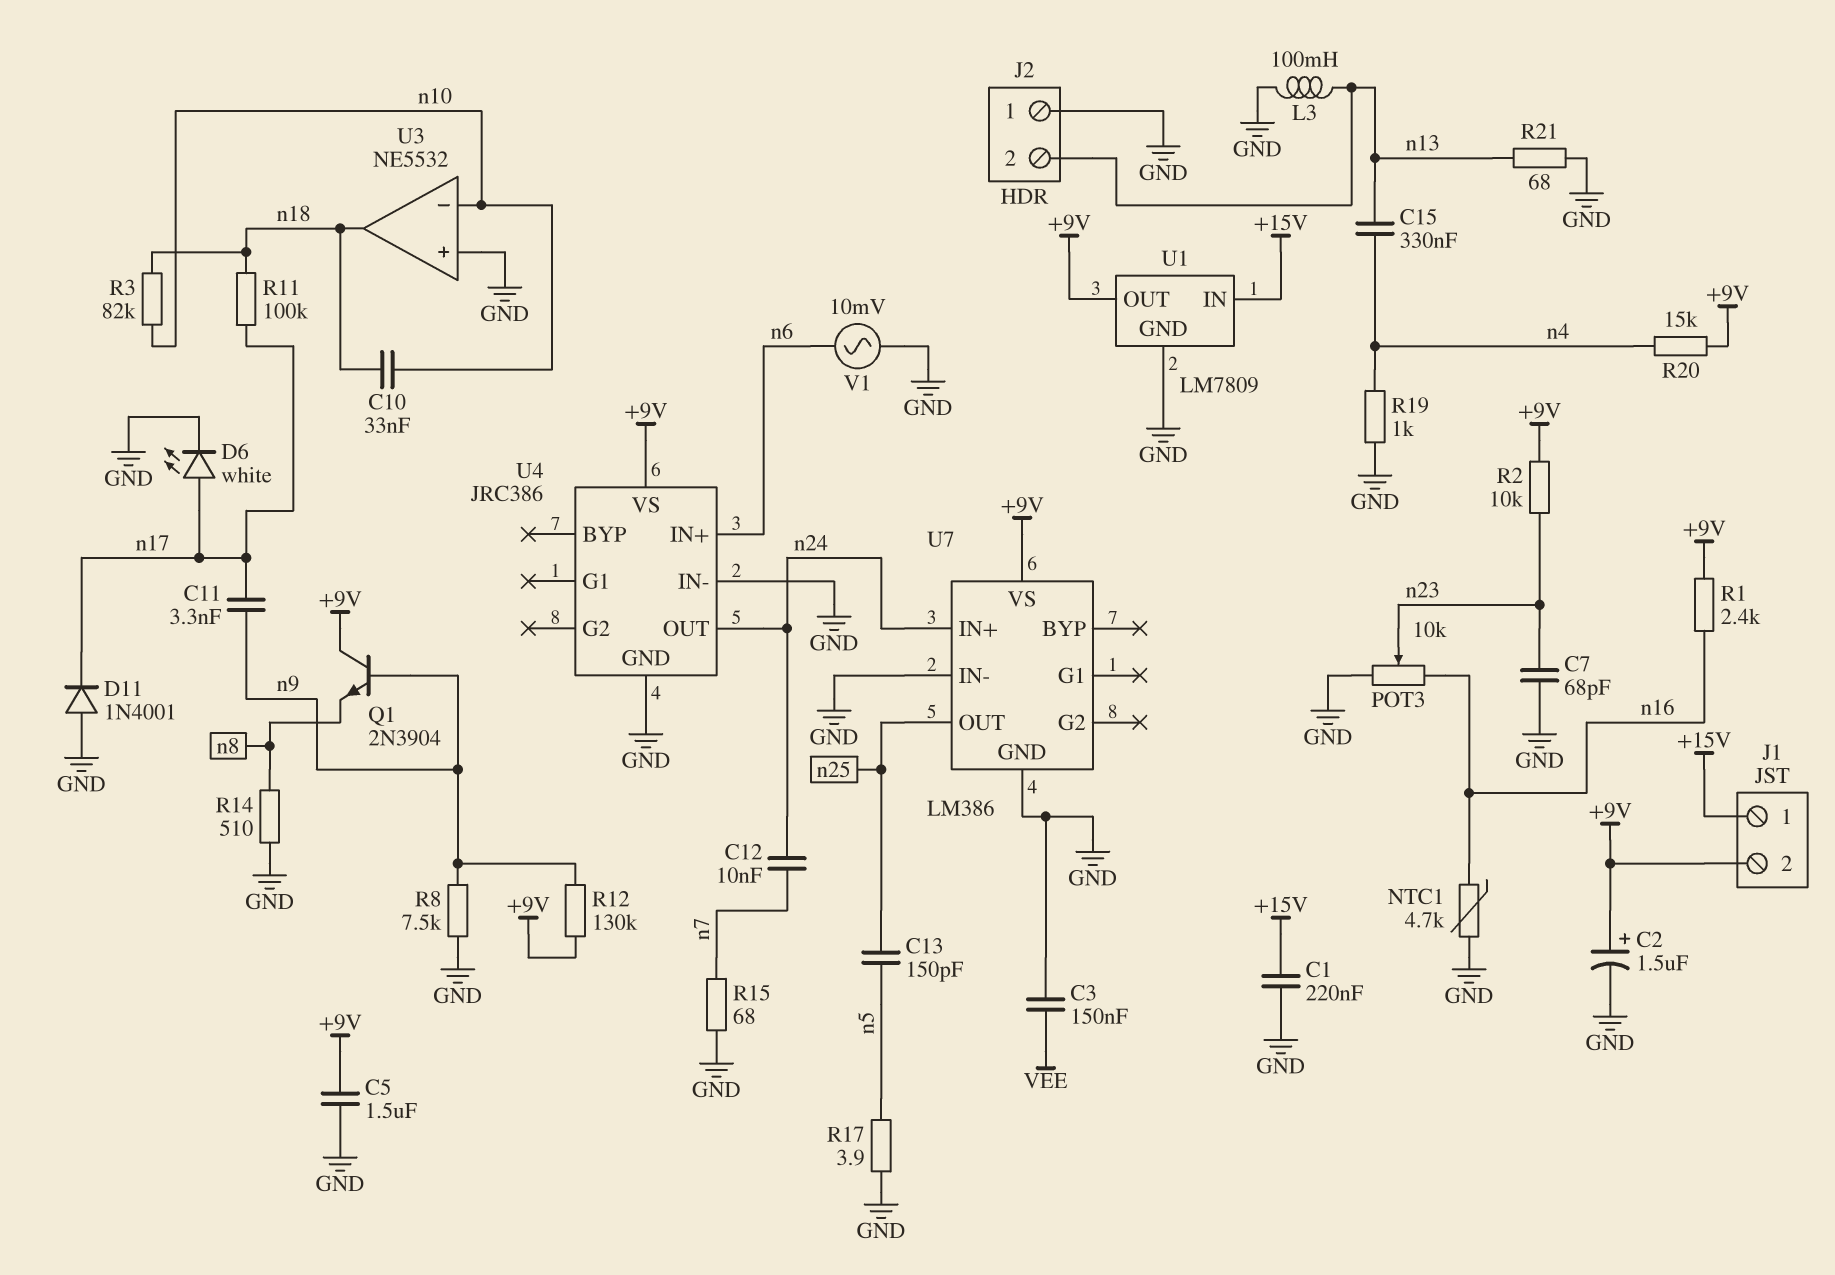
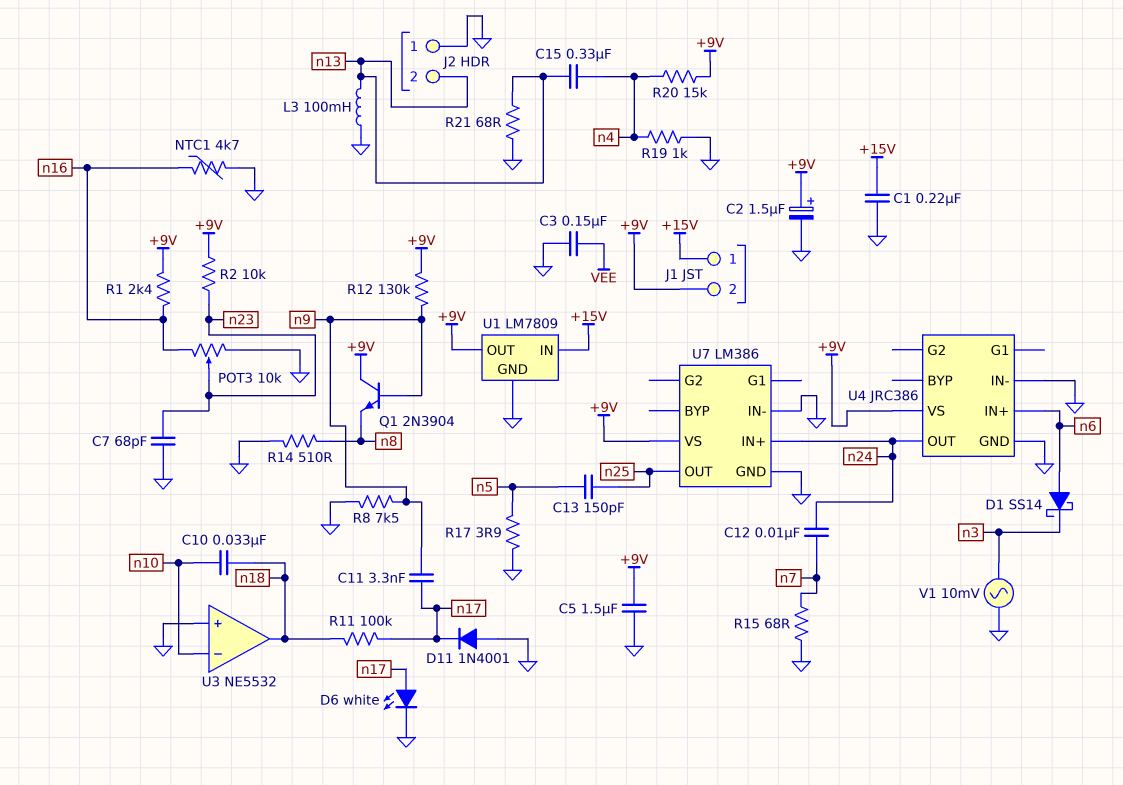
D1: none -> schottky SS14 (A n6, K n3)
R3: 82k (n10, n18) -> none
V1: AC 10mV (GND, n6) -> AC 10mV (GND, n3)

